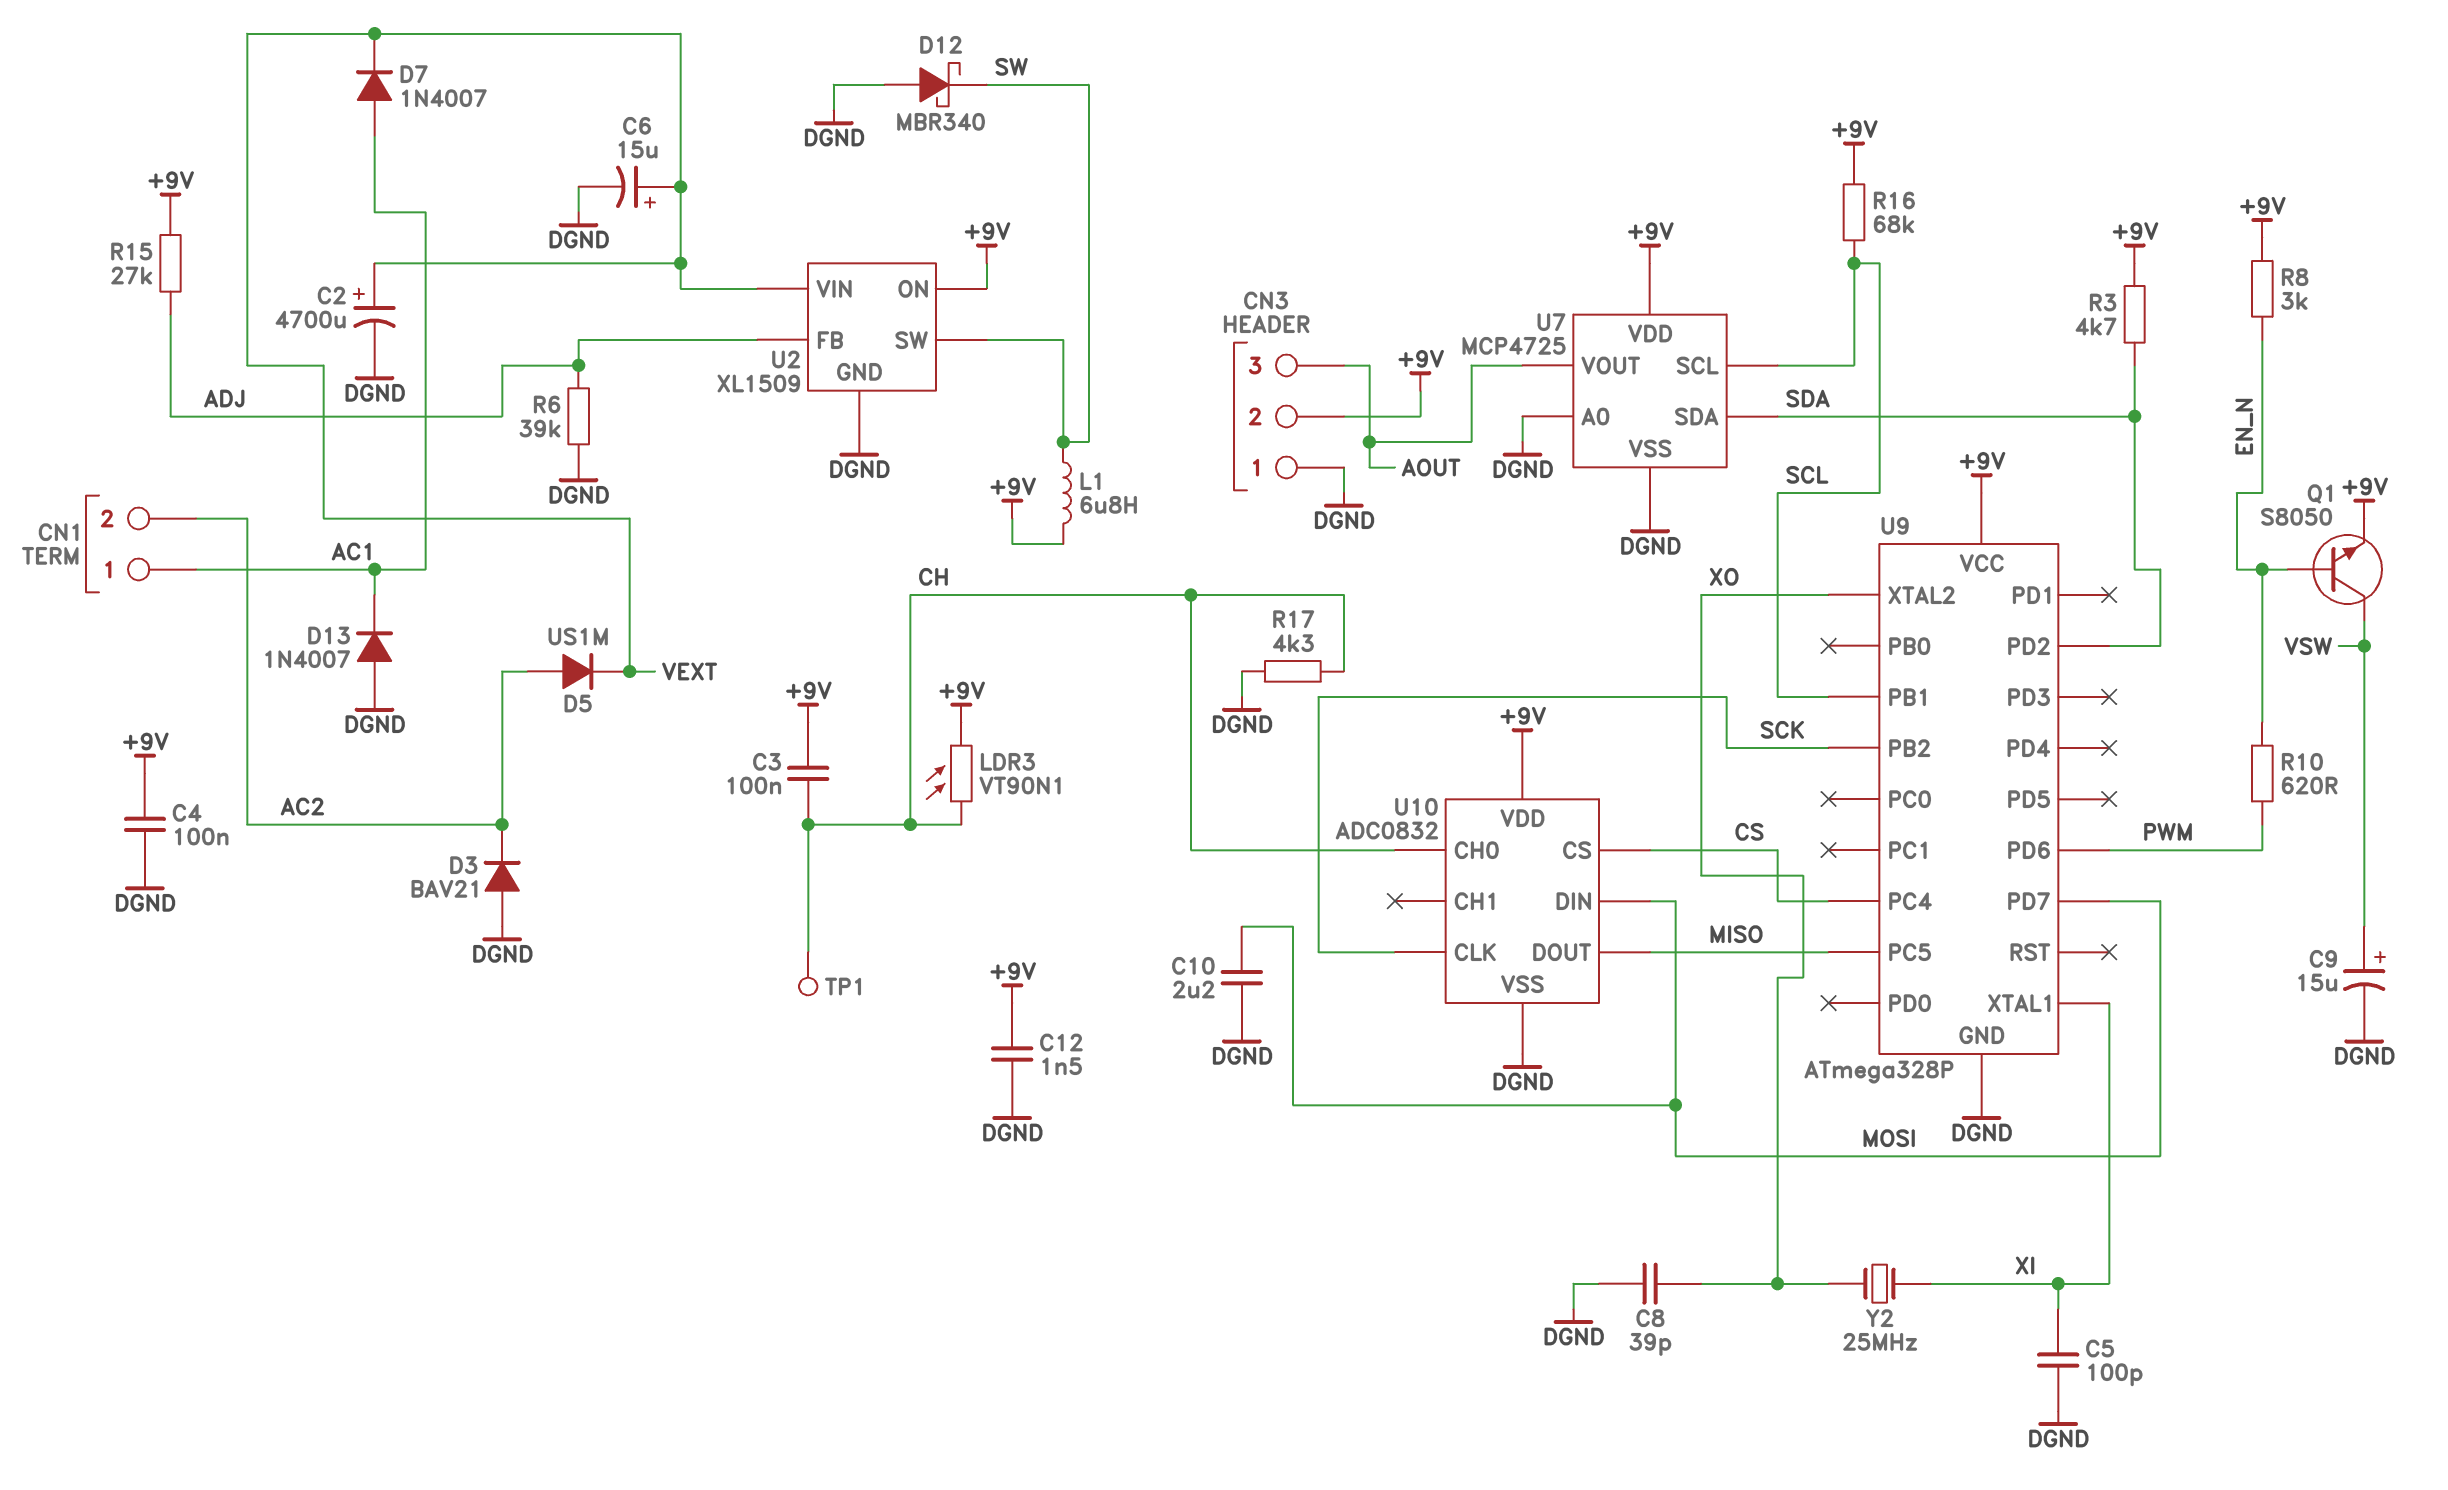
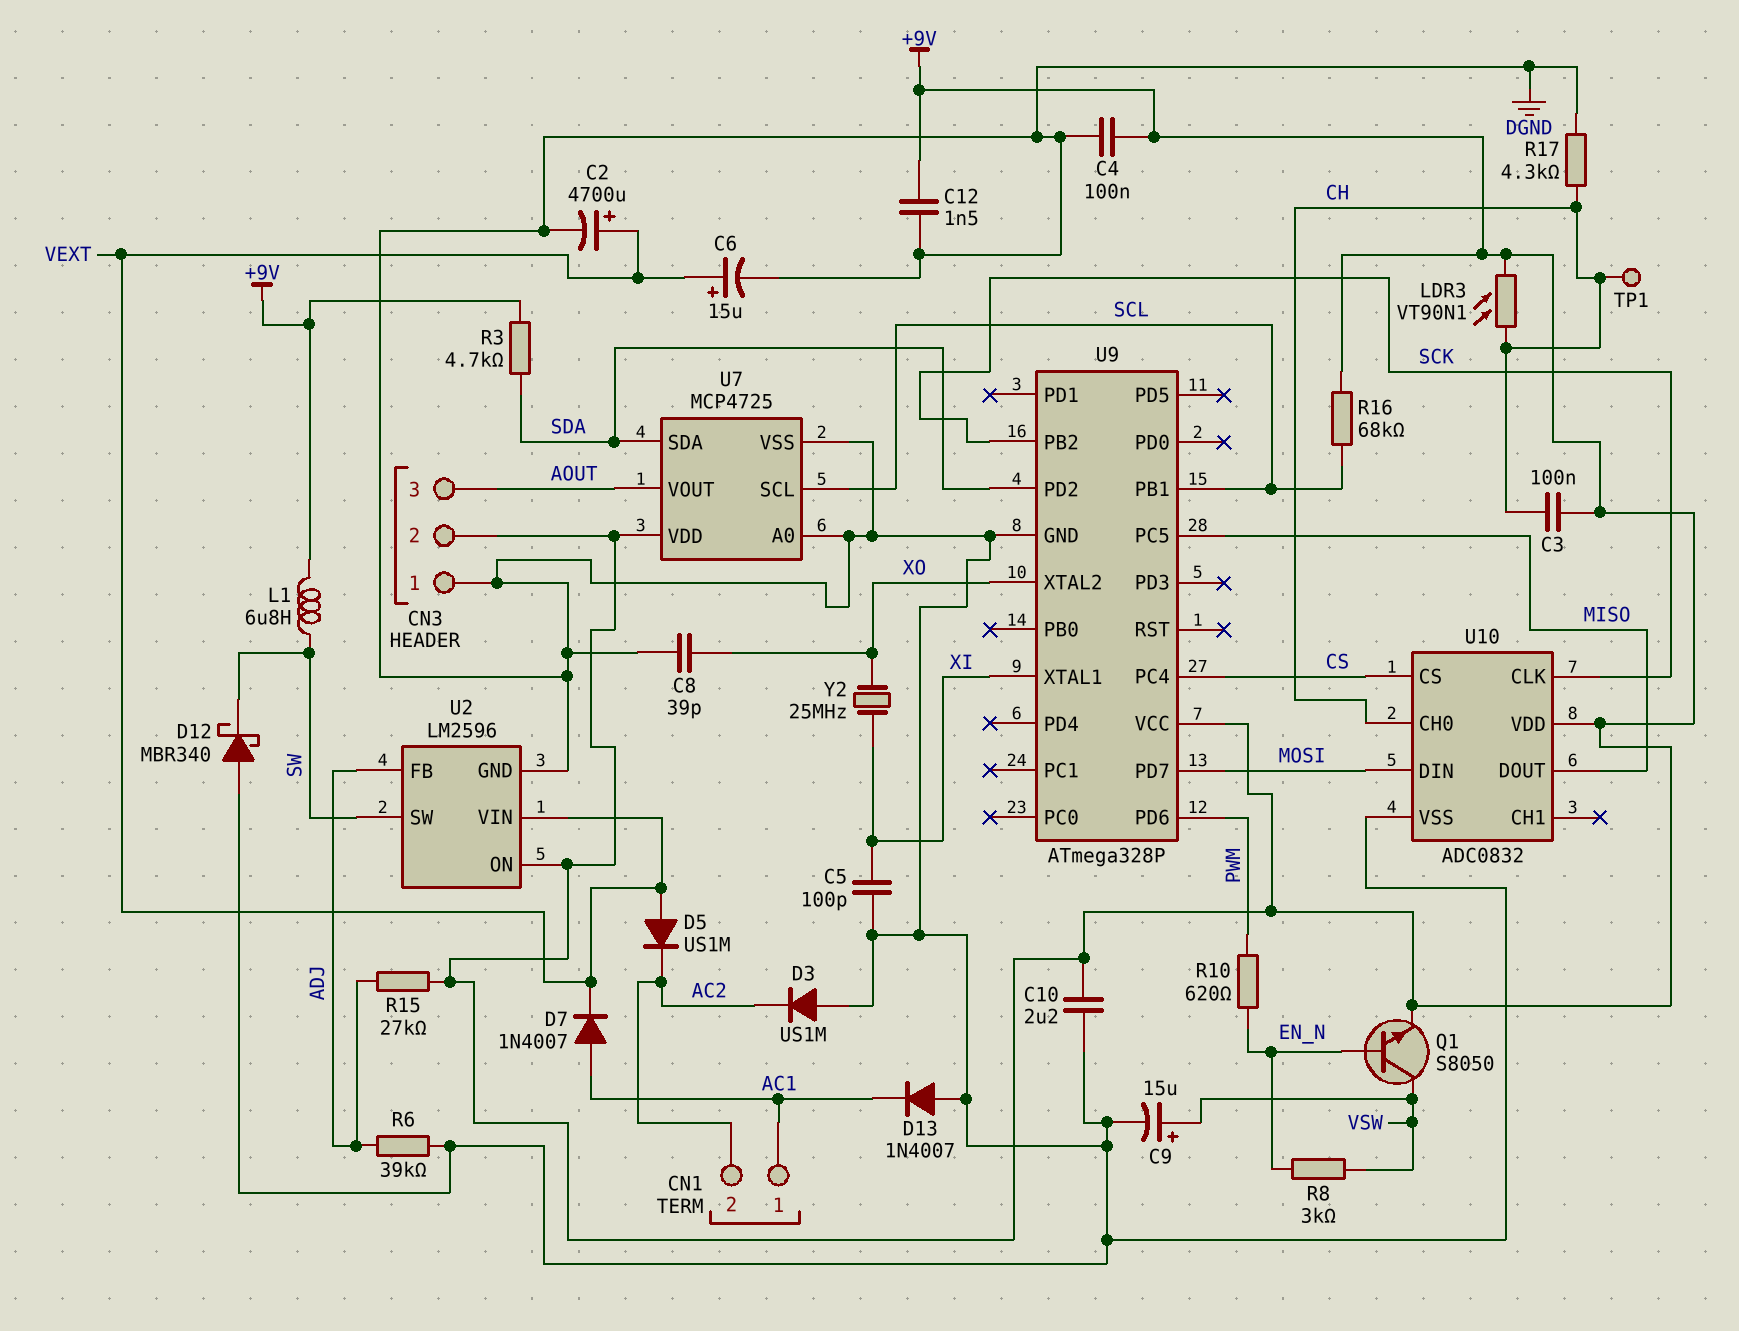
C10: 2.2uF (DGND, MOSI) -> 2.2uF (+9V, DGND)
D3: diode BAV21 (A DGND, K AC2) -> diode US1M (A DGND, K AC2)
D5: diode US1M (A AC2, K VEXT) -> diode US1M (A VEXT, K AC2)
R8: 3k (+9V, EN_N) -> 3k (EN_N, VSW)
U2: XL1509 -> LM2596

